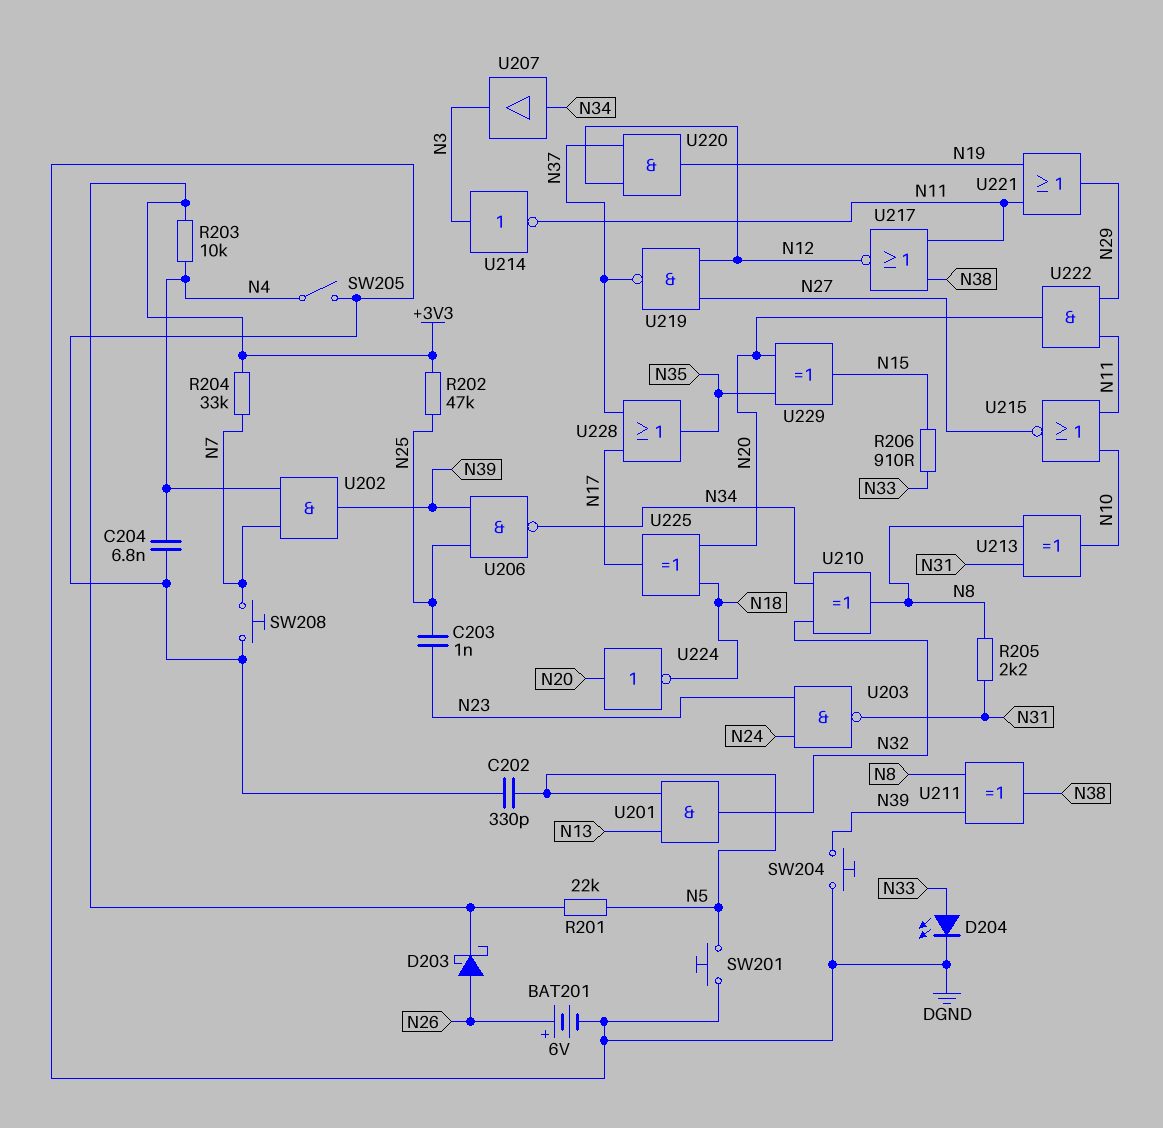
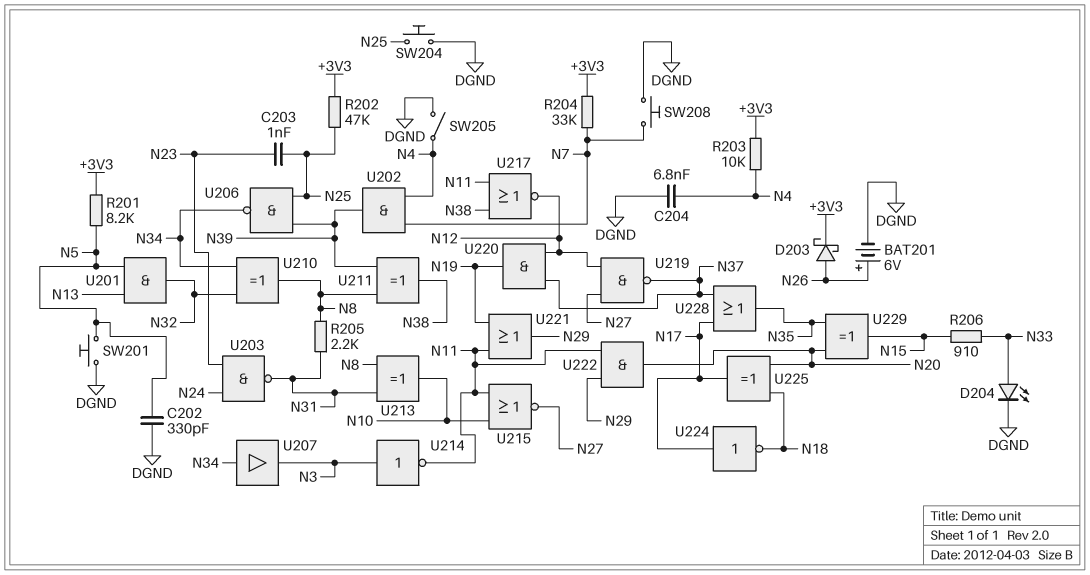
R201: 22k (+3V3, N5) -> 8.2k (+3V3, N5)
SW204: button (DGND, N39) -> button (DGND, N25)
U224: NOT (in N20, out N18) -> NOT (in N17, out N18)

